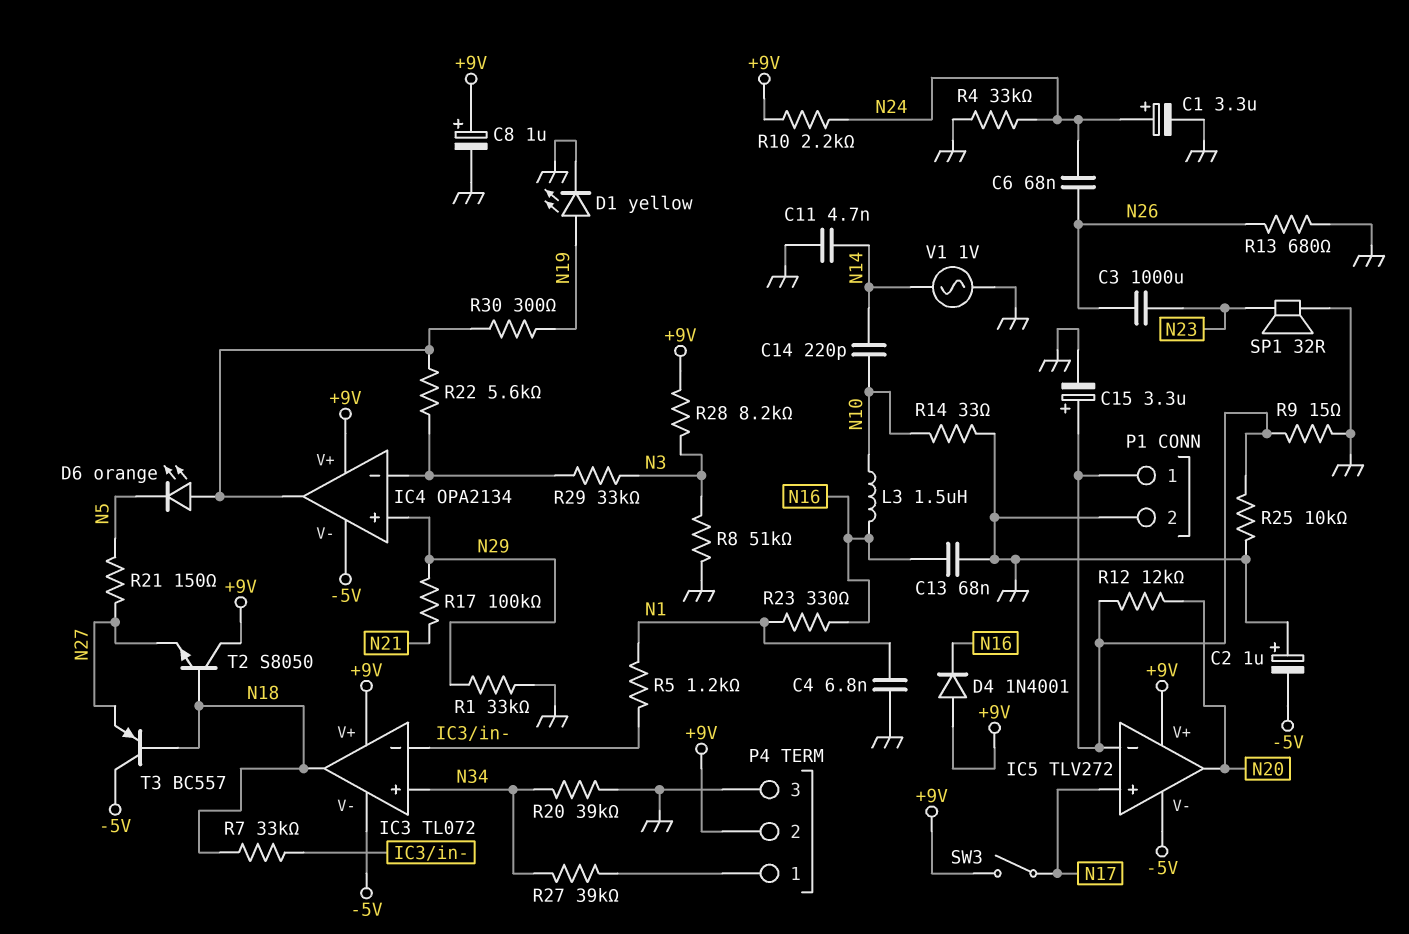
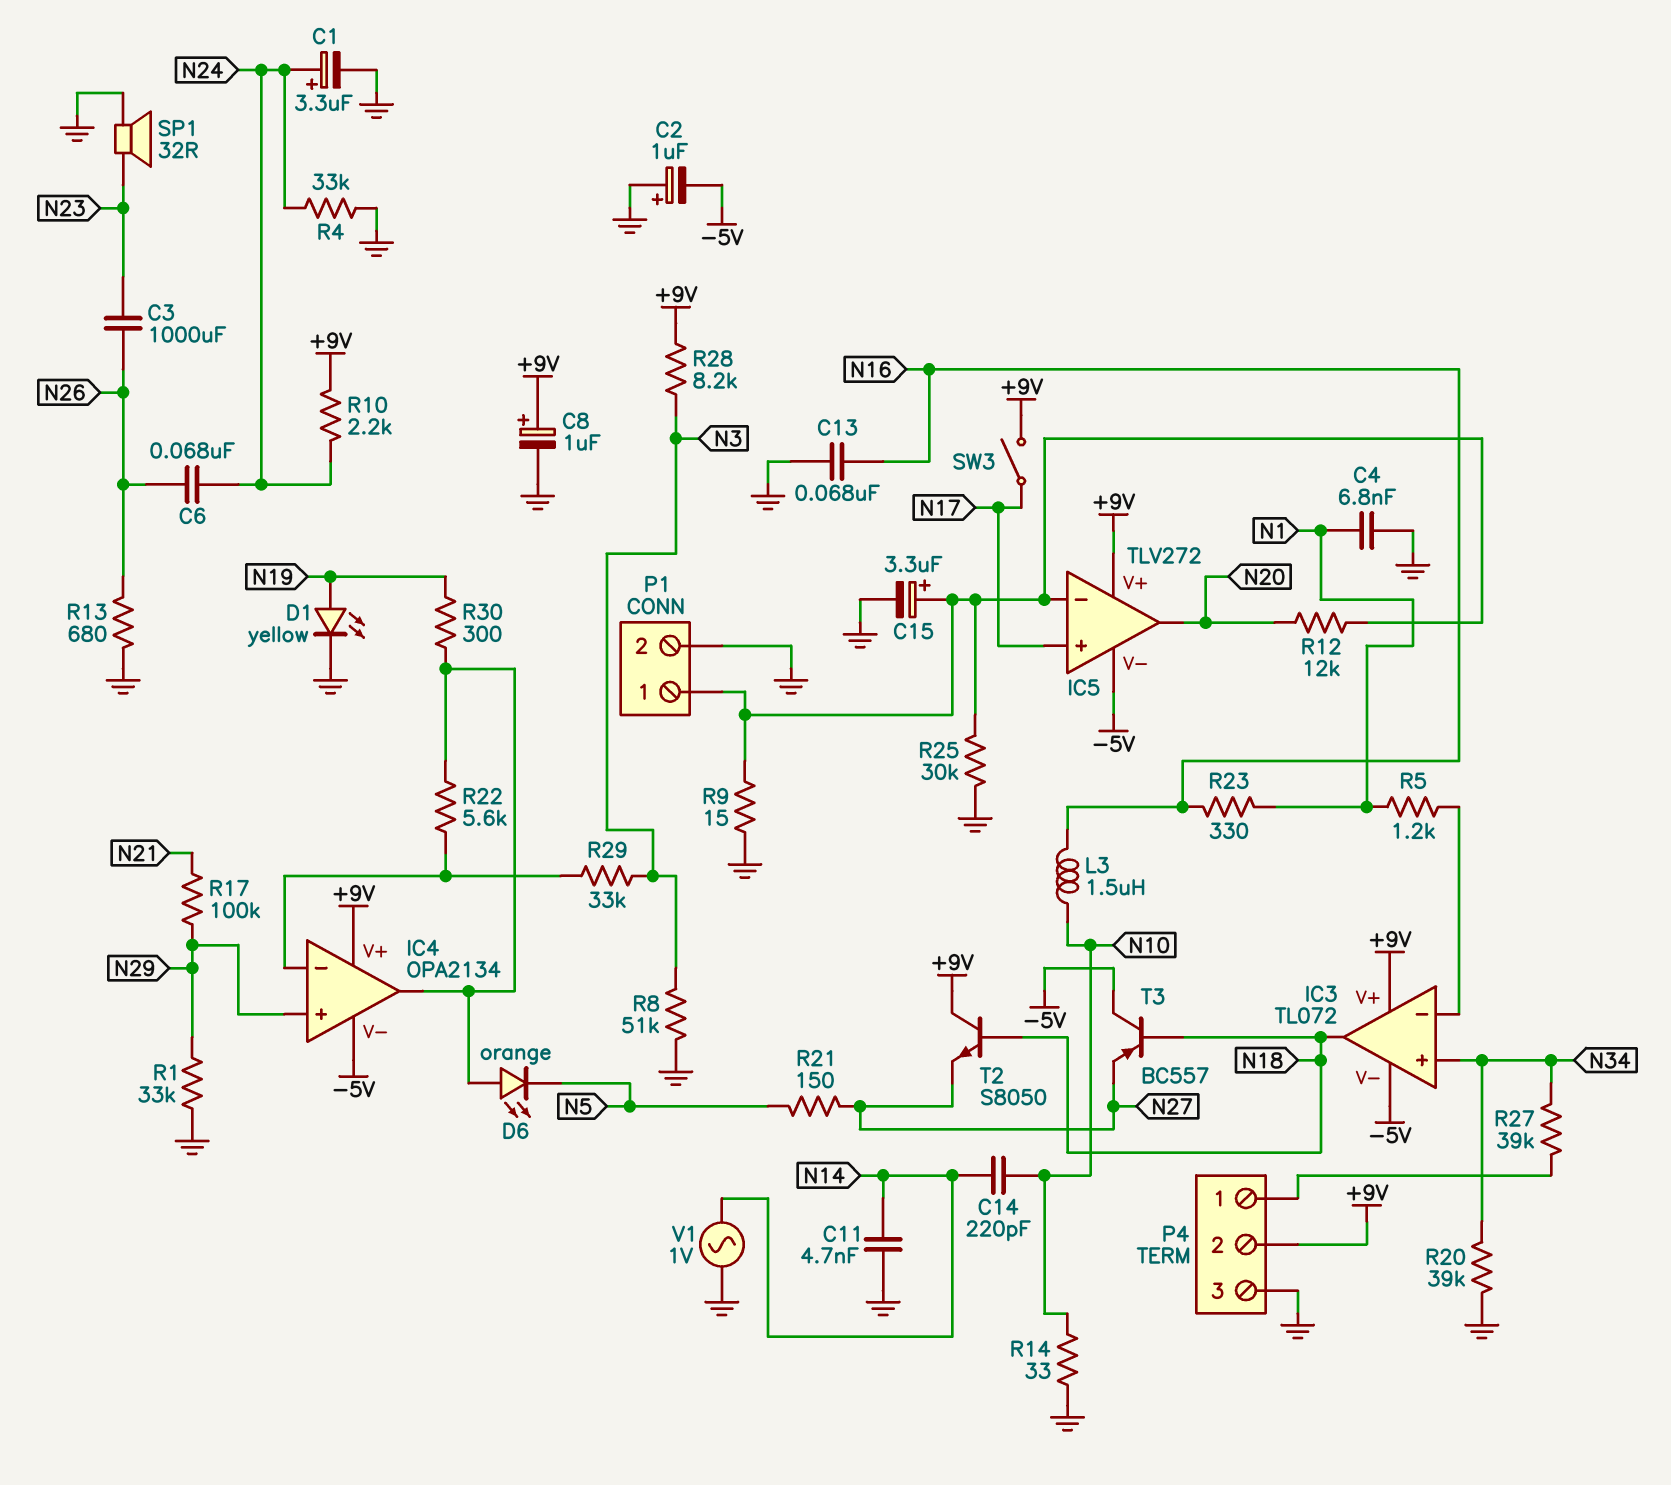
D4: diode 1N4001 (A +9V, K N16) -> none
R7: 33k (IC3/in-, N18) -> none
R25: 10k (GND, IC5/in-) -> 30k (GND, IC5/in-)

